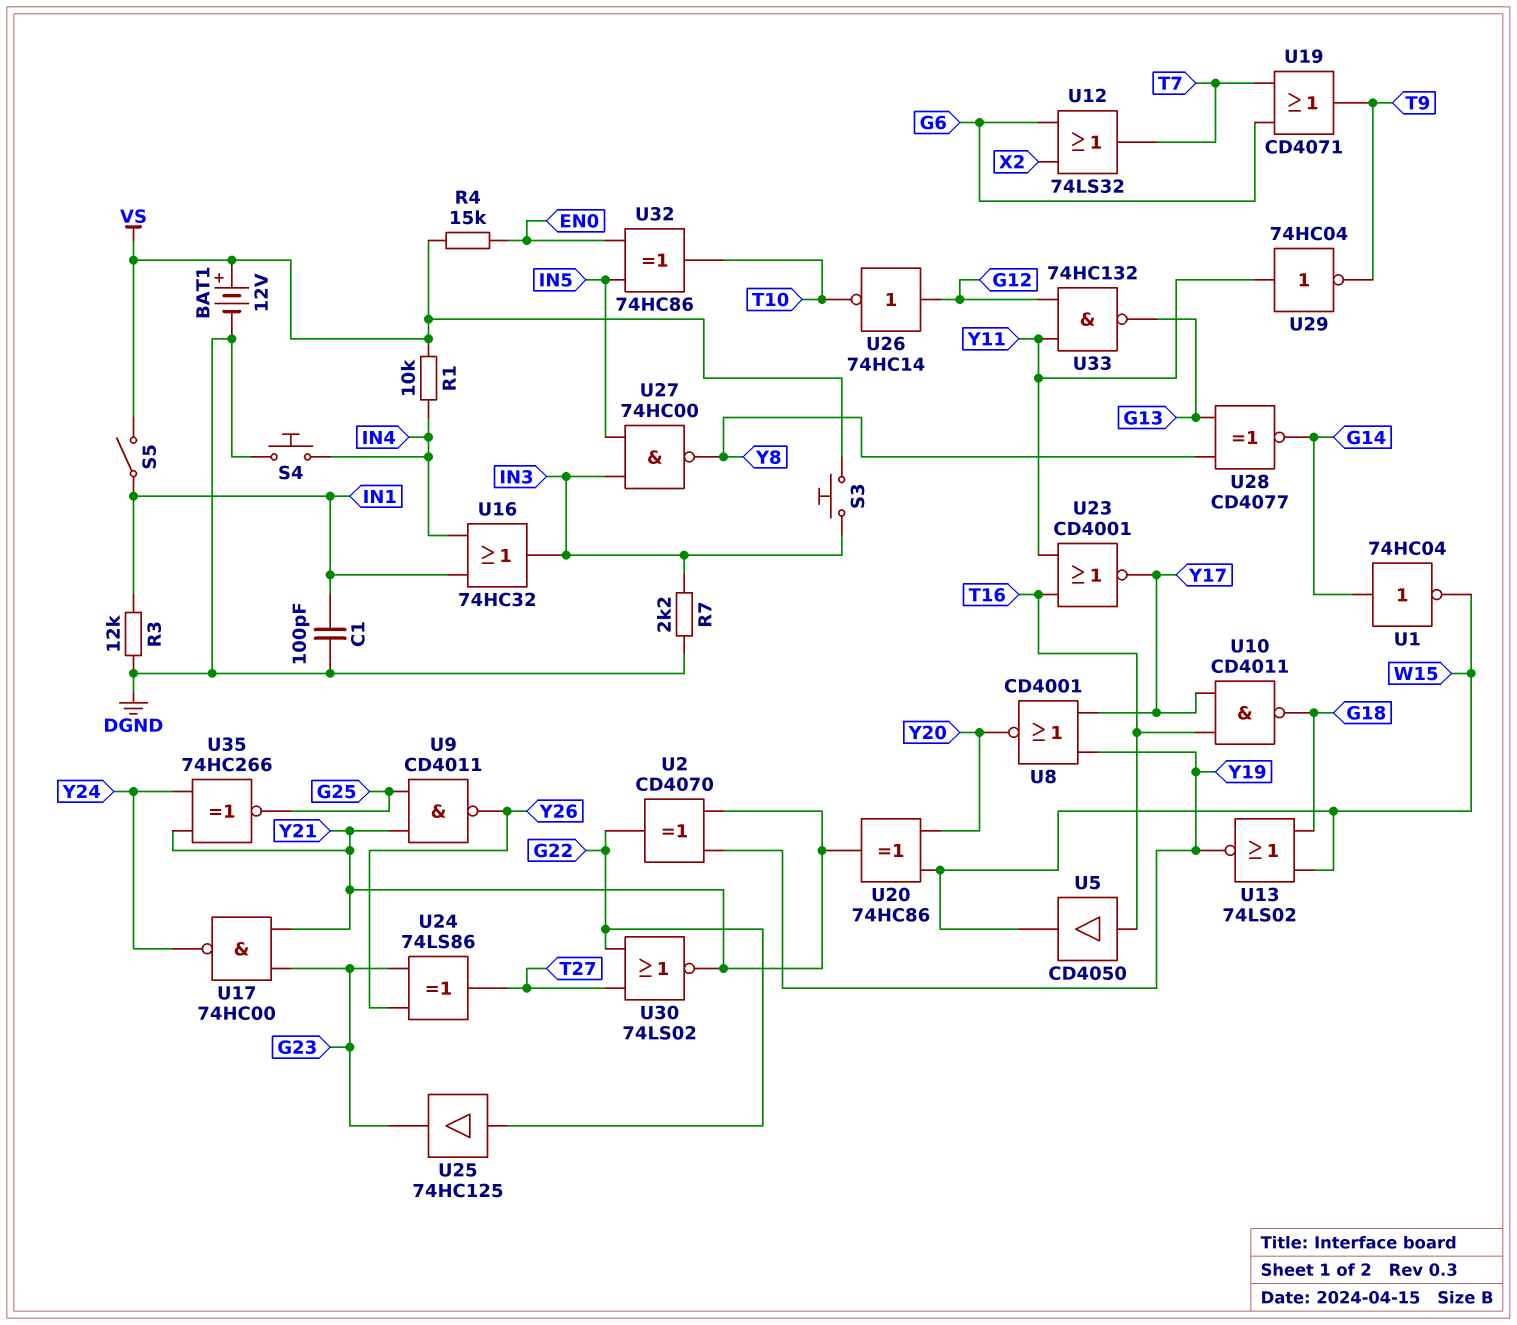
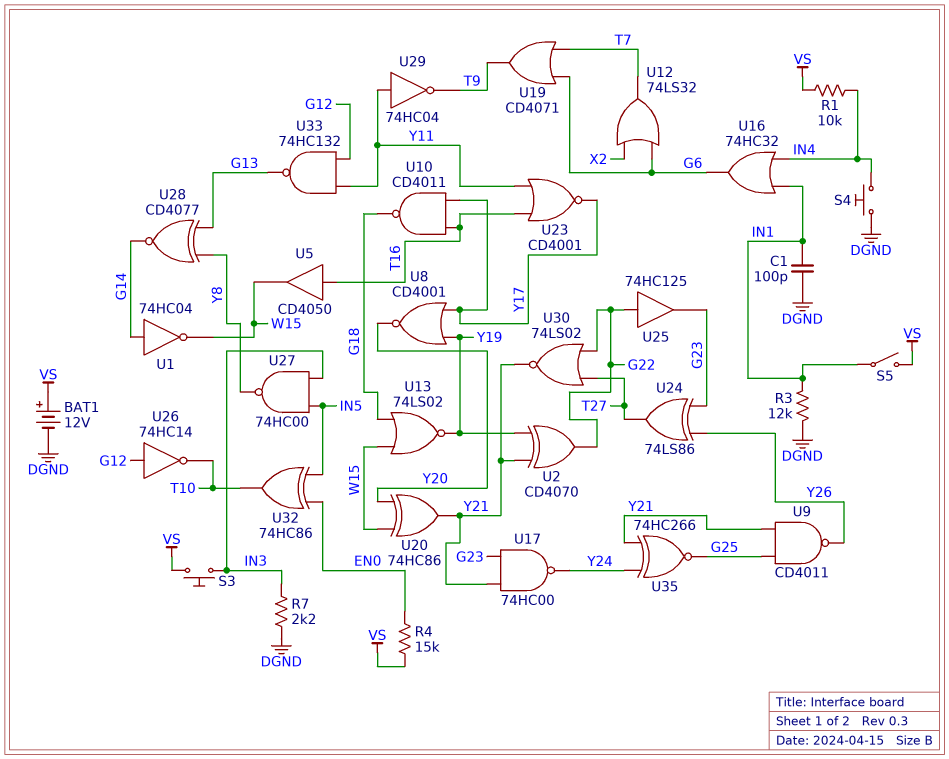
U16: OR 74HC32 (in IN1, in IN4, out IN3) -> OR 74HC32 (in IN1, in IN4, out G6)

